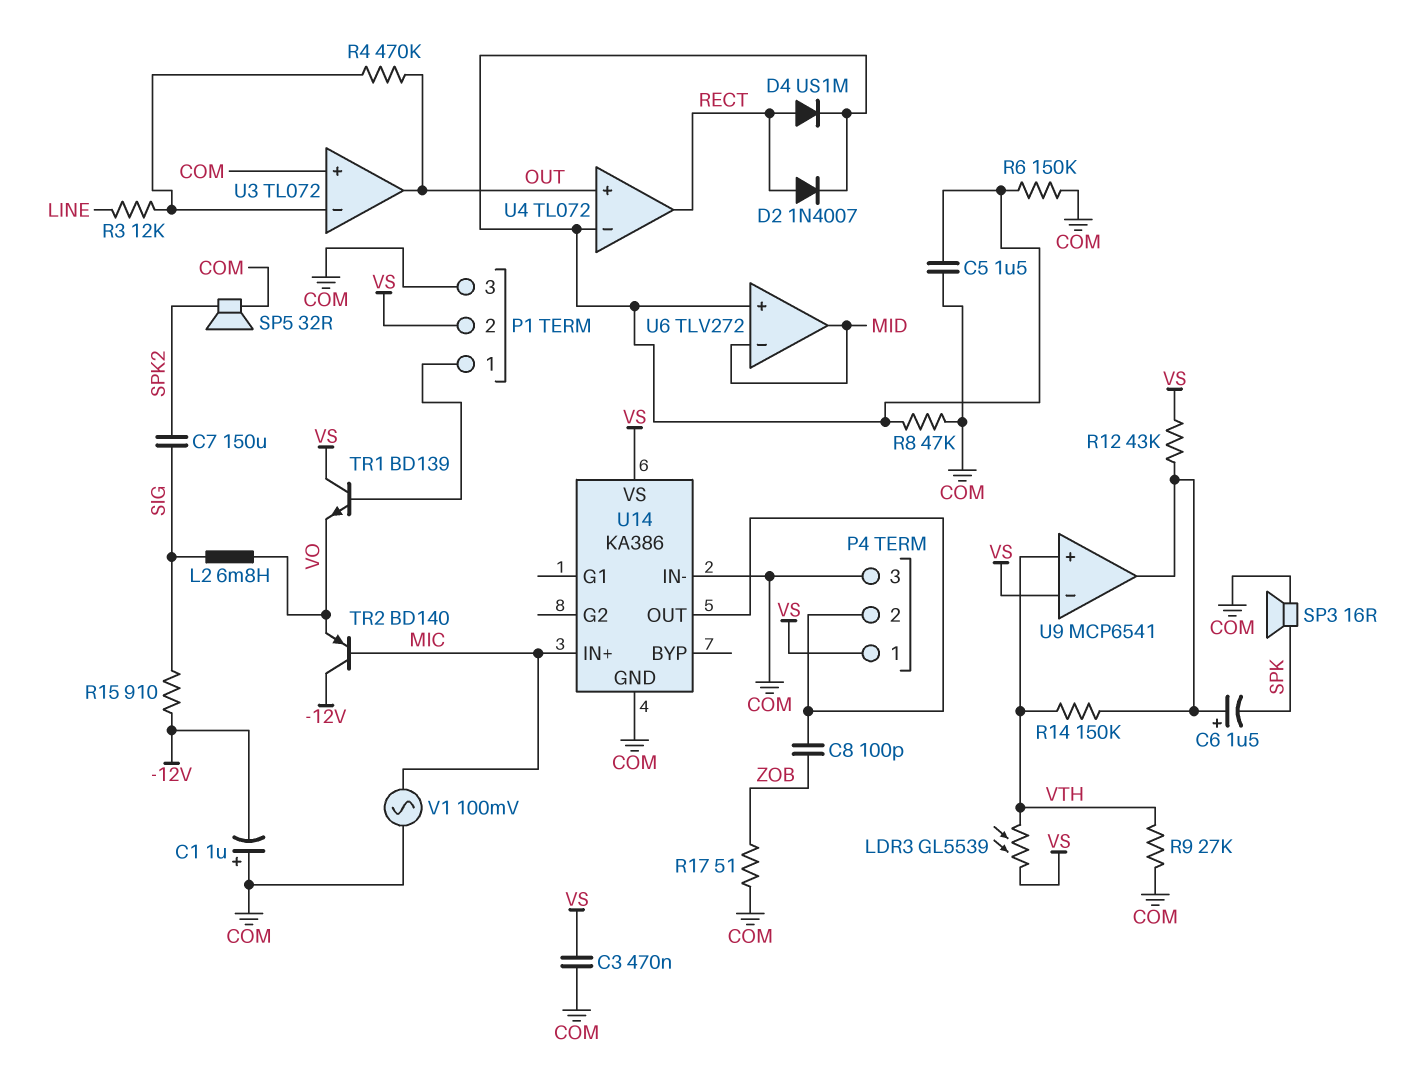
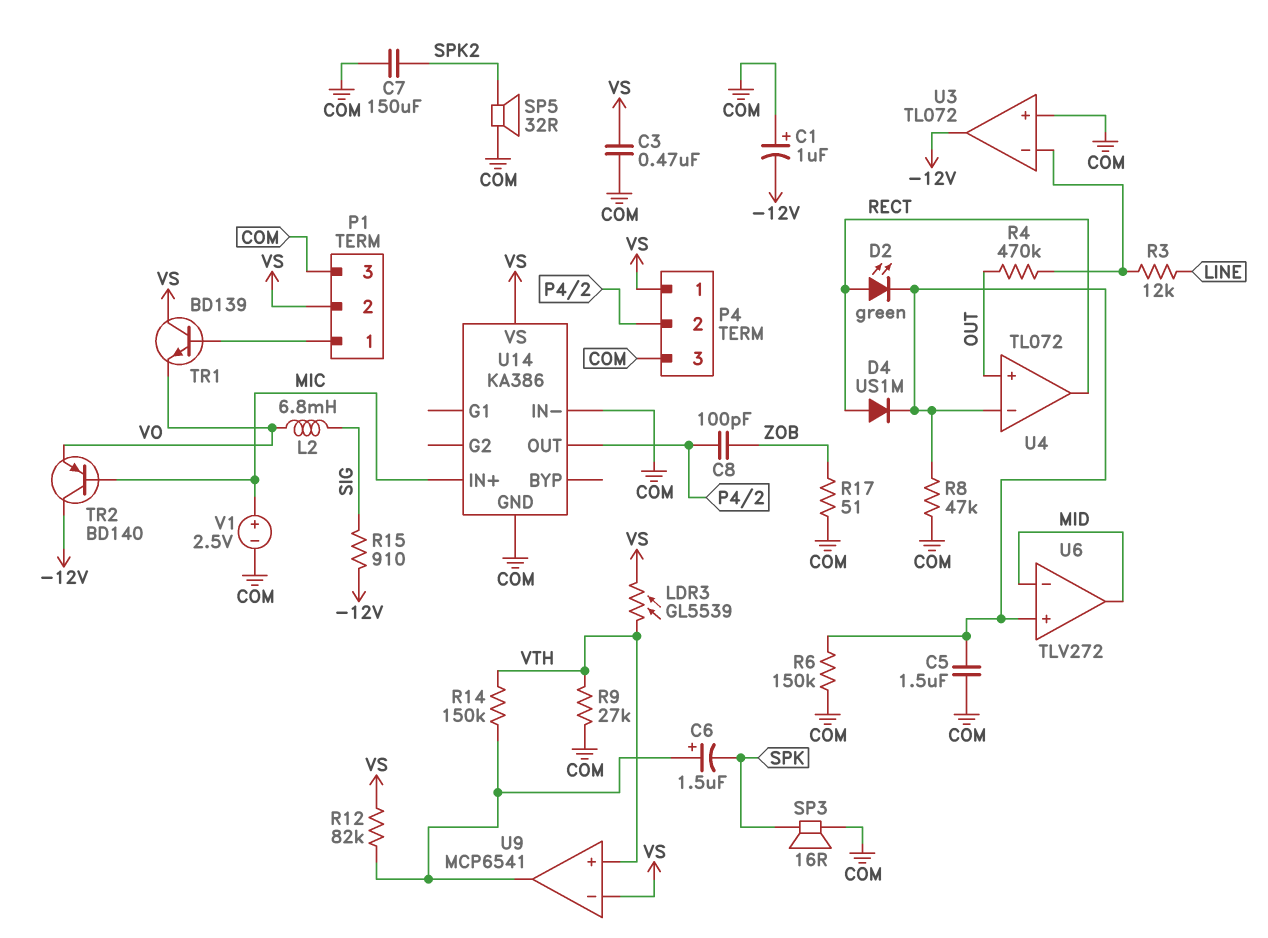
C7: 150uF (SIG, SPK2) -> 150uF (COM, SPK2)
D2: diode 1N4007 (A RECT, K U4/in-) -> LED green (A RECT, K U4/in-)
R12: 43k (U9/out, VS) -> 82k (U9/out, VS)
U3 pin out: OUT -> -12V
V1: AC 100mV (COM, MIC) -> 2.5V (plus MIC, minus COM)

